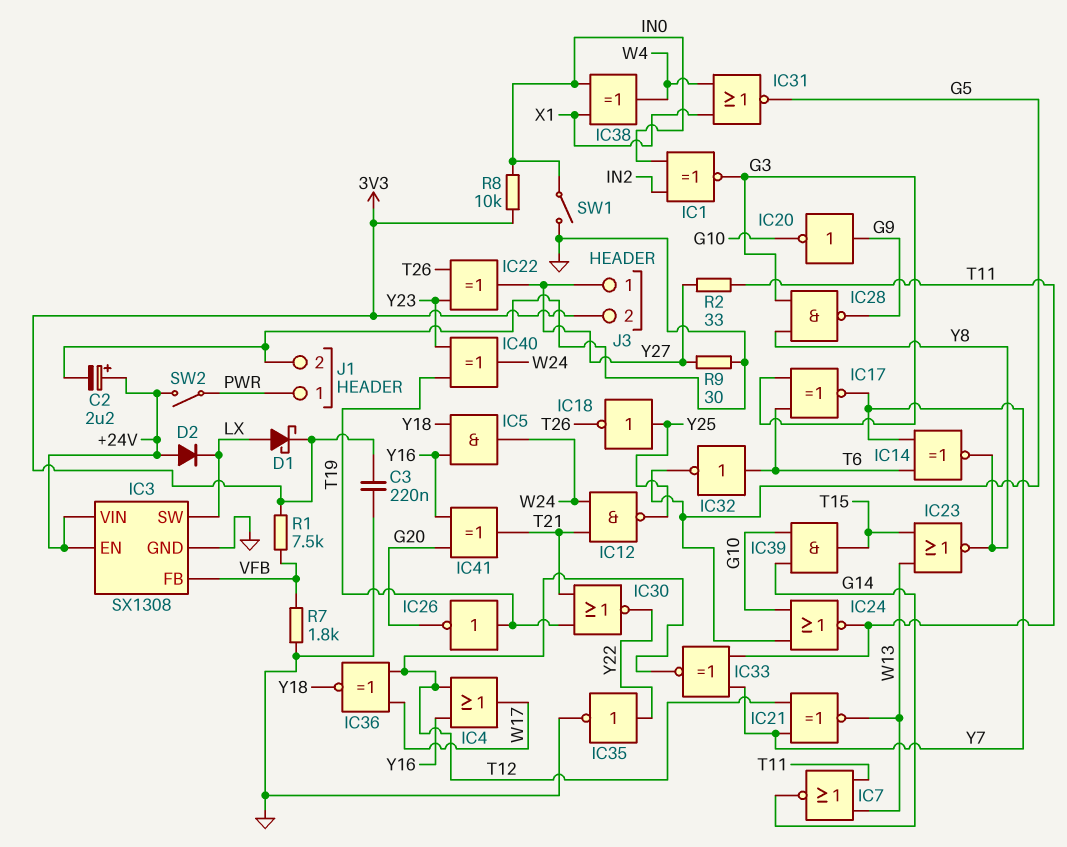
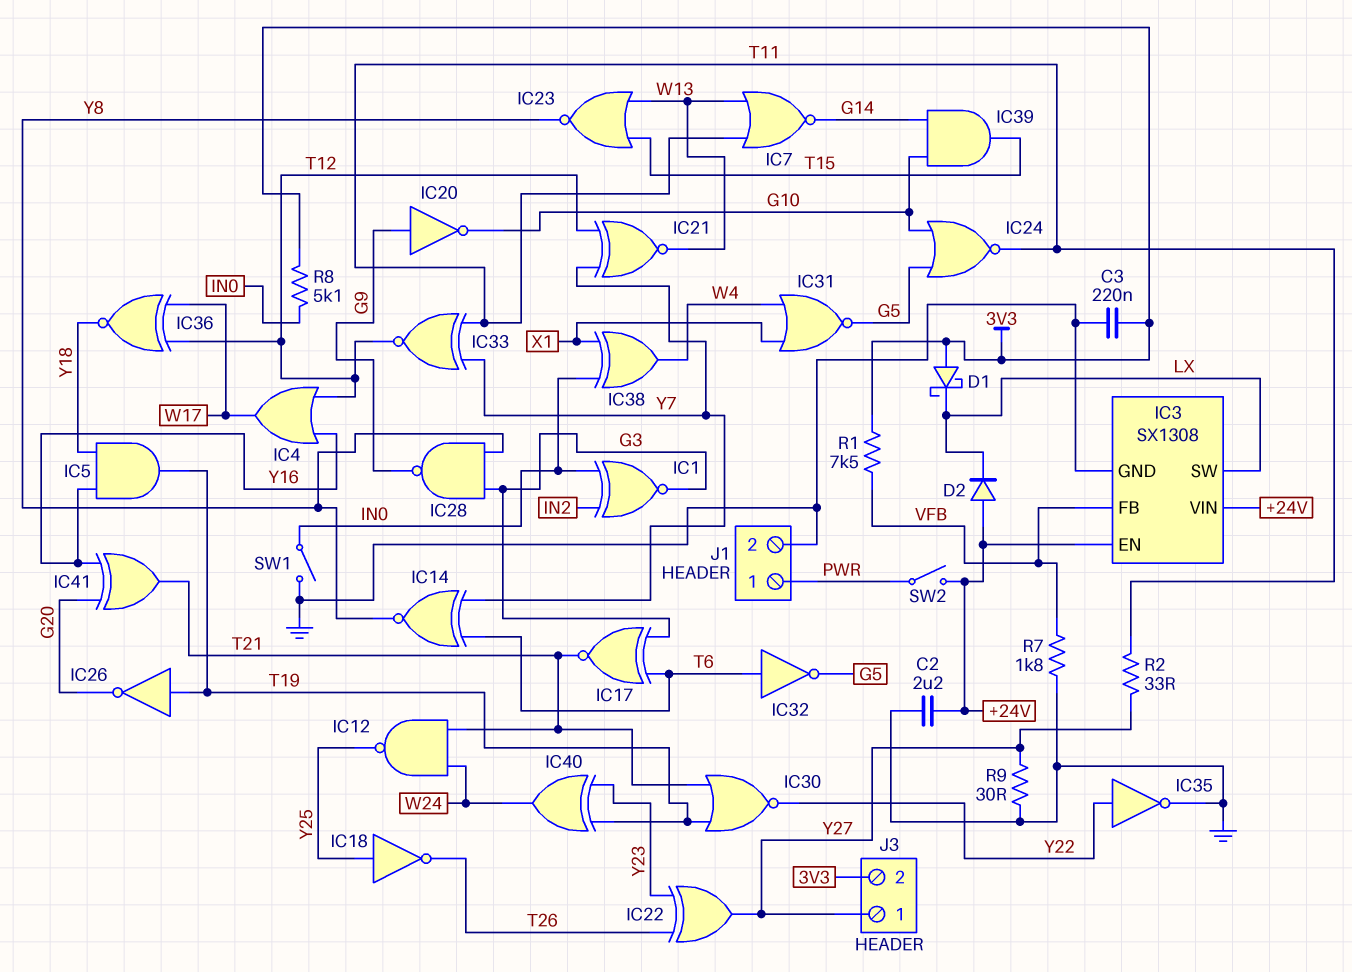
C2: 2.2uF (plus +24V, minus GND) -> 2.2uF (+24V, GND)
D1: schottky (A LX, K 3V3) -> schottky (A 3V3, K LX)
IC5: AND (in Y16, in Y18, out W24) -> AND (in Y16, in Y18, out T19)
IC17: XNOR (in G3, in T6, out Y7) -> XNOR (in G3, in T6, out T21)
R8: 10k (3V3, IN0) -> 5.1k (3V3, IN0)

